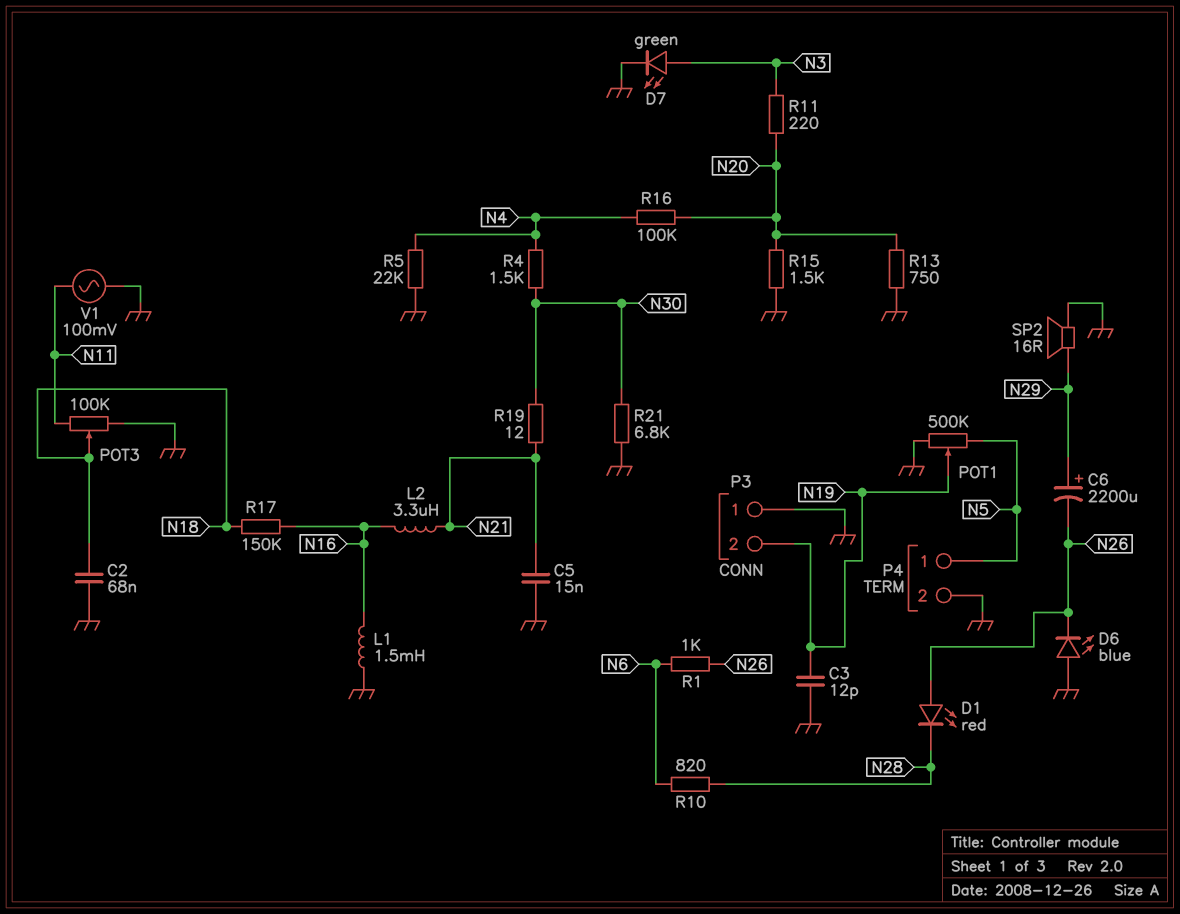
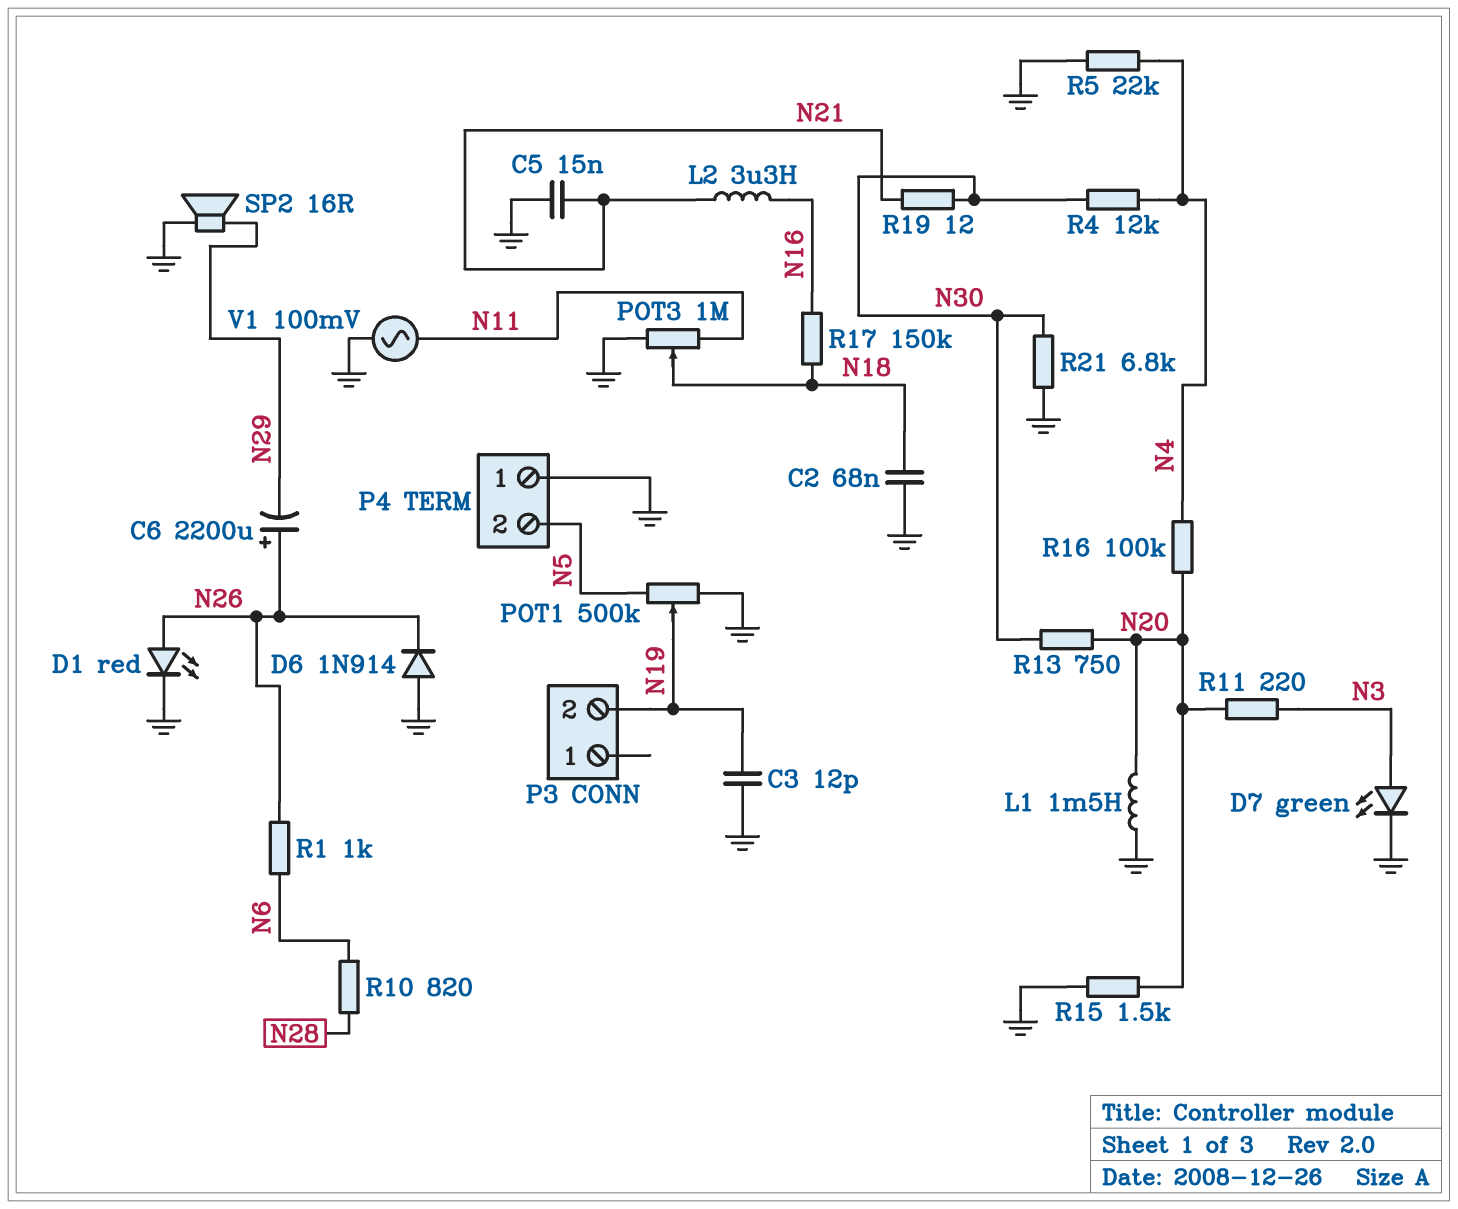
C6: 2200uF (plus N29, minus N26) -> 2200uF (plus N26, minus N29)
D1: LED red (A N26, K N28) -> LED red (A N26, K GND)
D6: LED blue (A GND, K N26) -> diode 1N914 (A GND, K N26)
L1: 1.5mH (GND, N16) -> 1.5mH (GND, N20)
P3 pin 1: GND -> none
P4 pin 1: N5 -> GND
P4 pin 2: GND -> N5
POT3: 100k (GND, N11, wiper N18) -> 1M (GND, N11, wiper N18)
R4: 1.5k (N4, N30) -> 12k (N4, N30)
R13: 750 (GND, N20) -> 750 (N20, N30)

